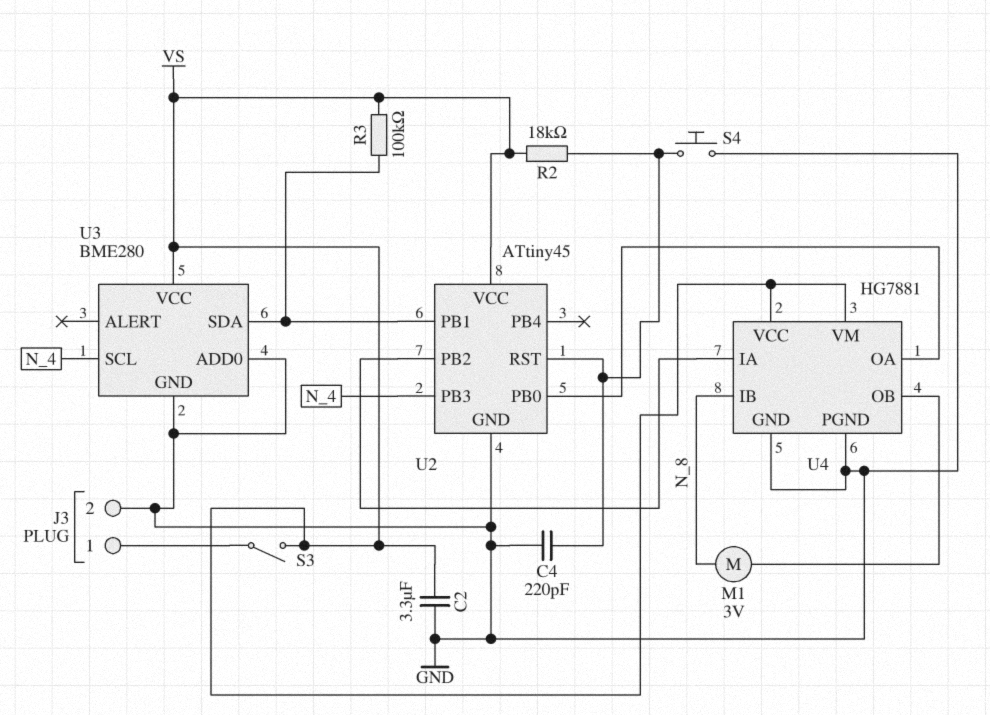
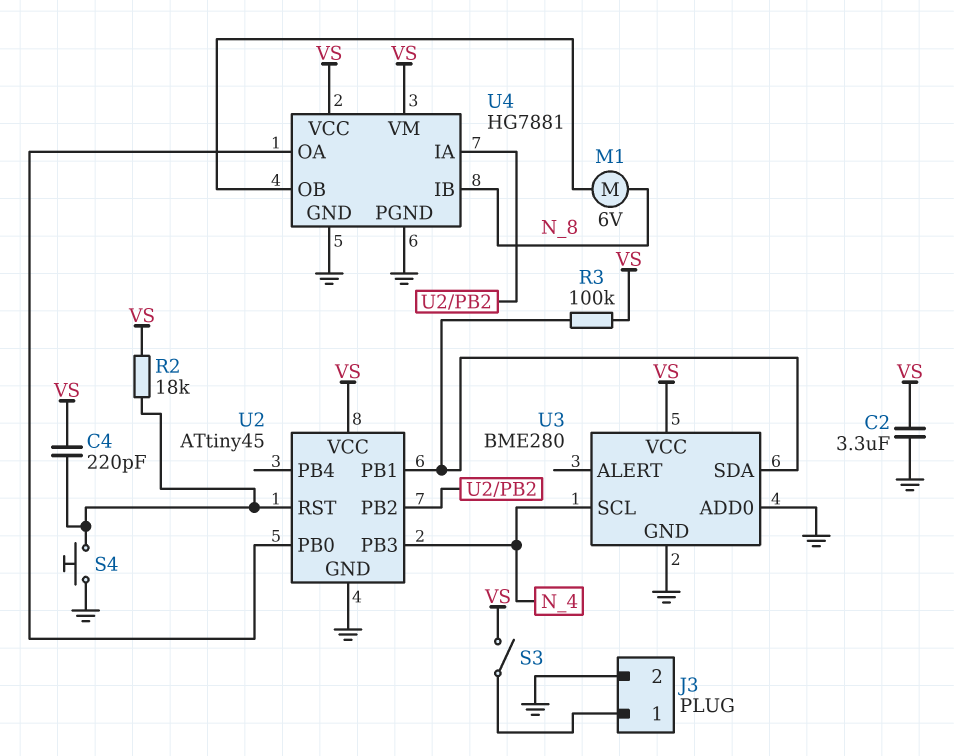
C4: 220pF (GND, U2/RST) -> 220pF (U2/RST, VS)
M1: motor 3V (N_8, U4/OB) -> motor 6V (N_8, U4/OB)

